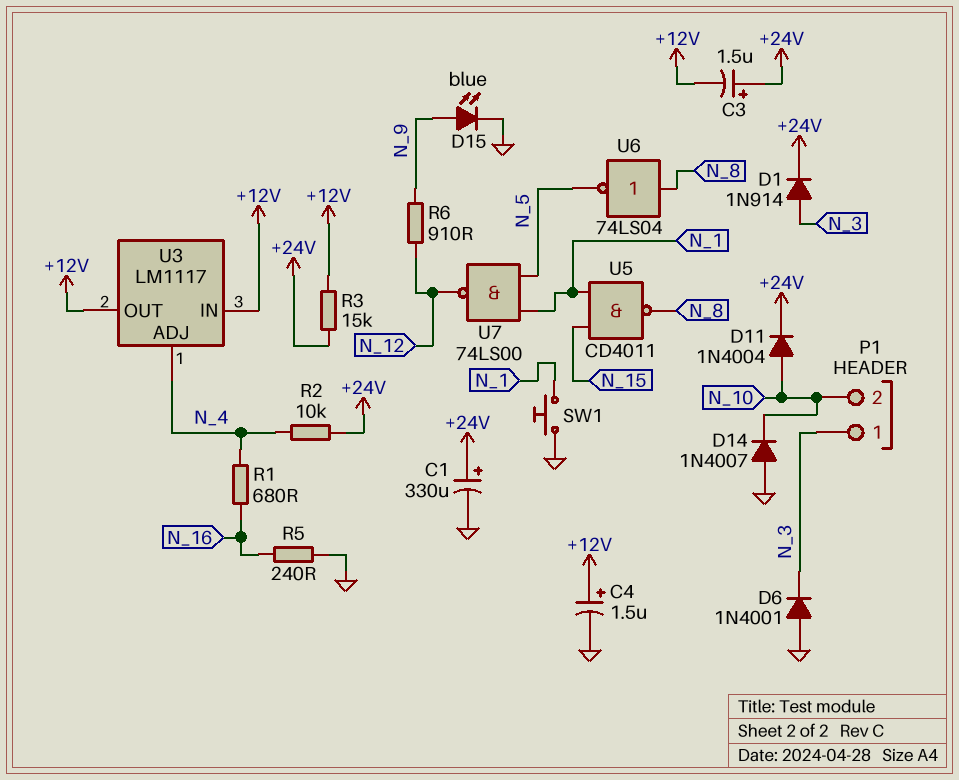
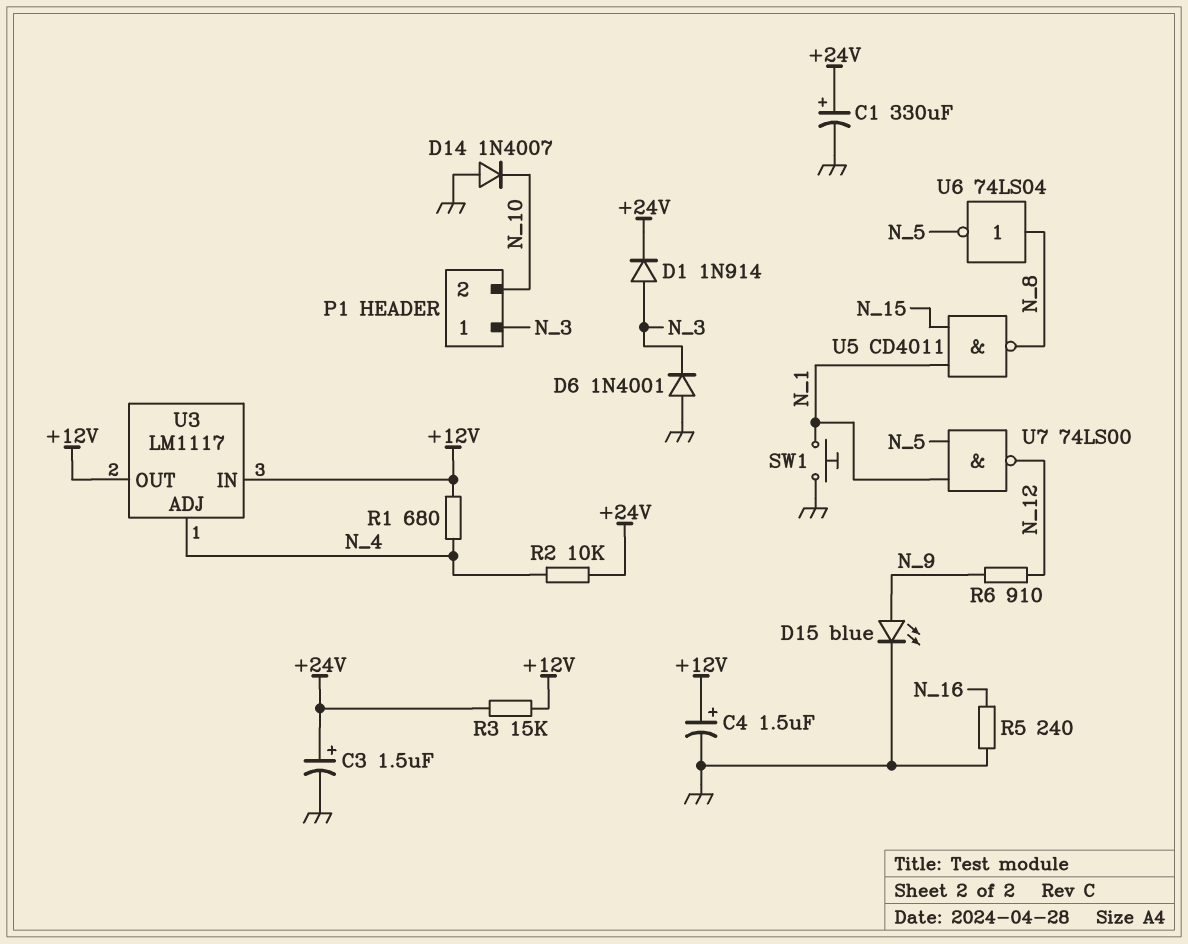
C3: 1.5uF (plus +24V, minus +12V) -> 1.5uF (plus +24V, minus GND)
D11: diode 1N4004 (A N_10, K +24V) -> none
R1: 680 (N_4, N_16) -> 680 (+12V, N_4)

